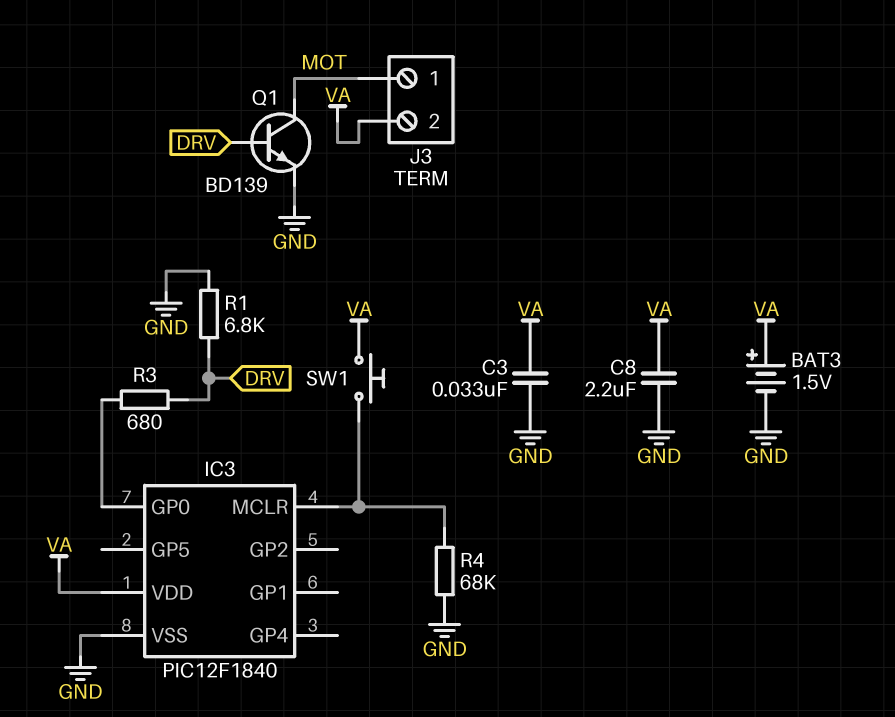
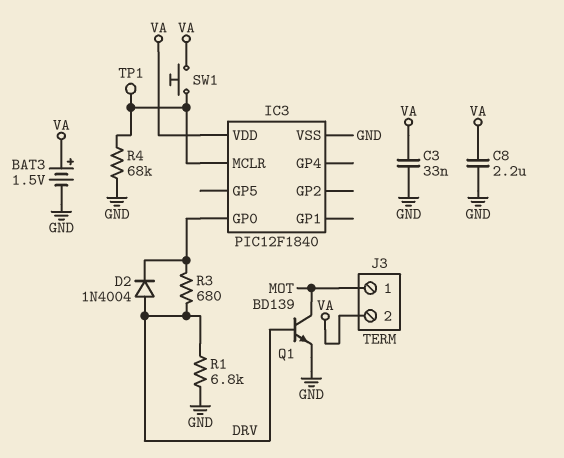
D2: none -> diode 1N4004 (A DRV, K IC3/GP0)
TP1: none -> test point (IC3/MCLR)

